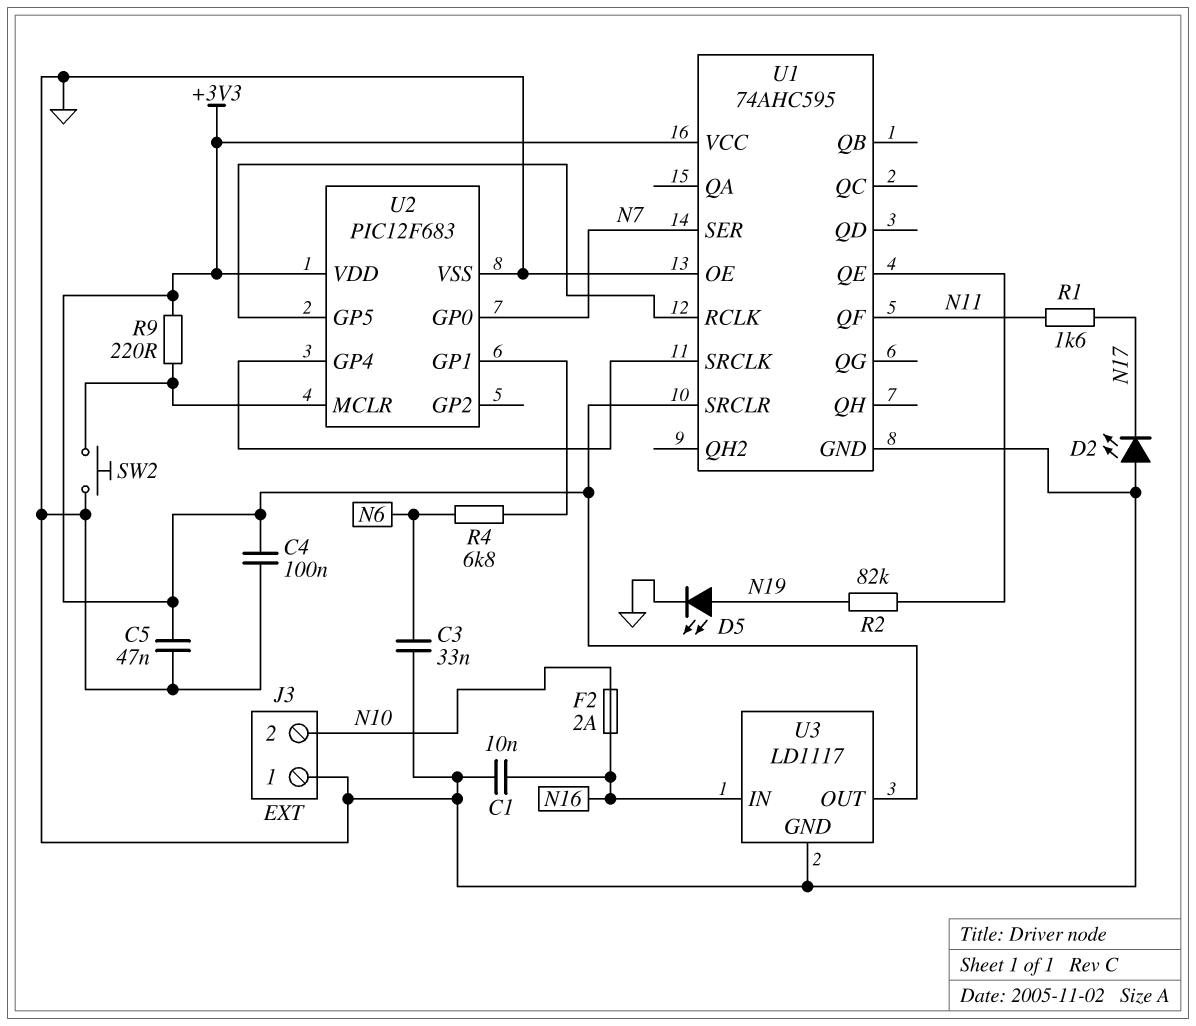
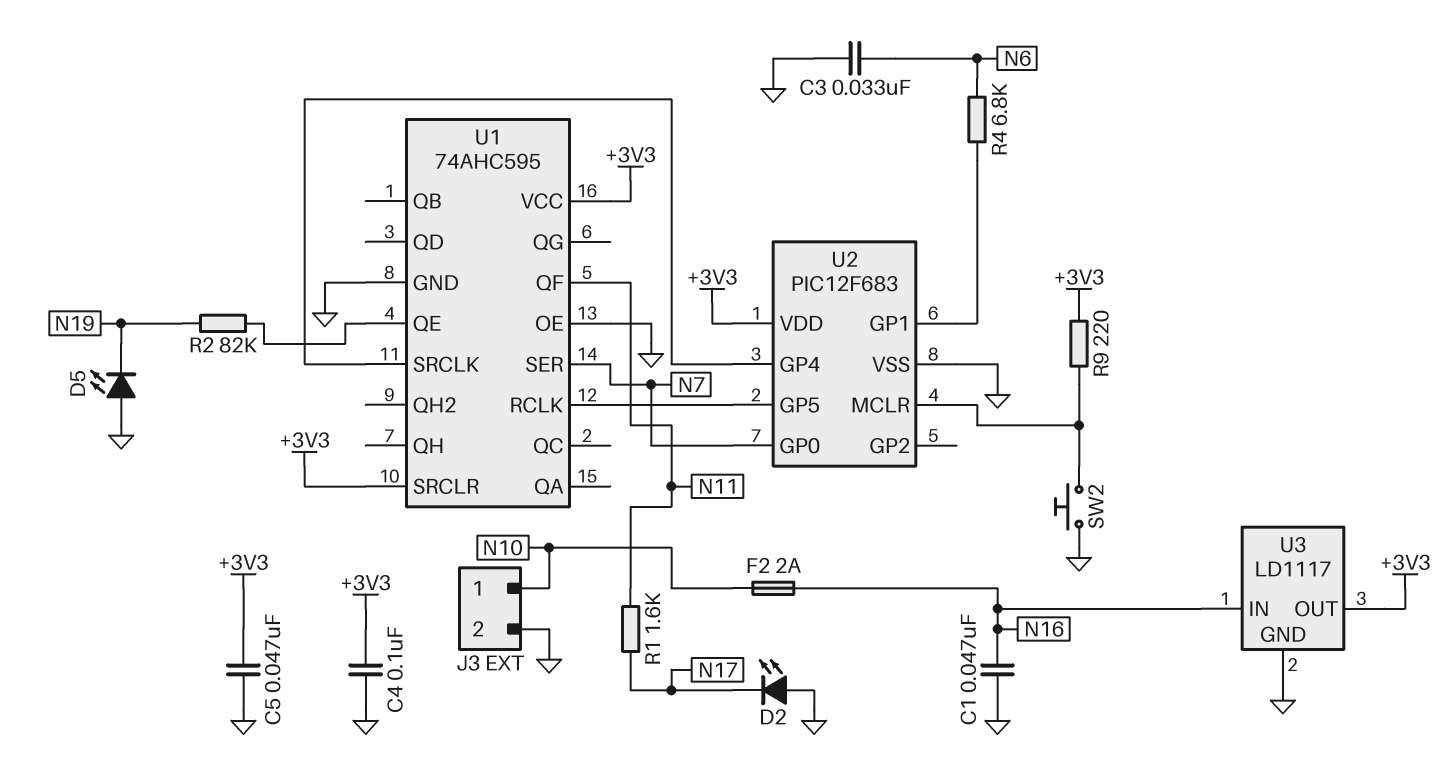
C1: 10nF (GND, N16) -> 47nF (GND, N16)
D5: LED (A N19, K GND) -> LED (A GND, K N19)
J3 pin 1: GND -> N10
J3 pin 2: N10 -> GND

